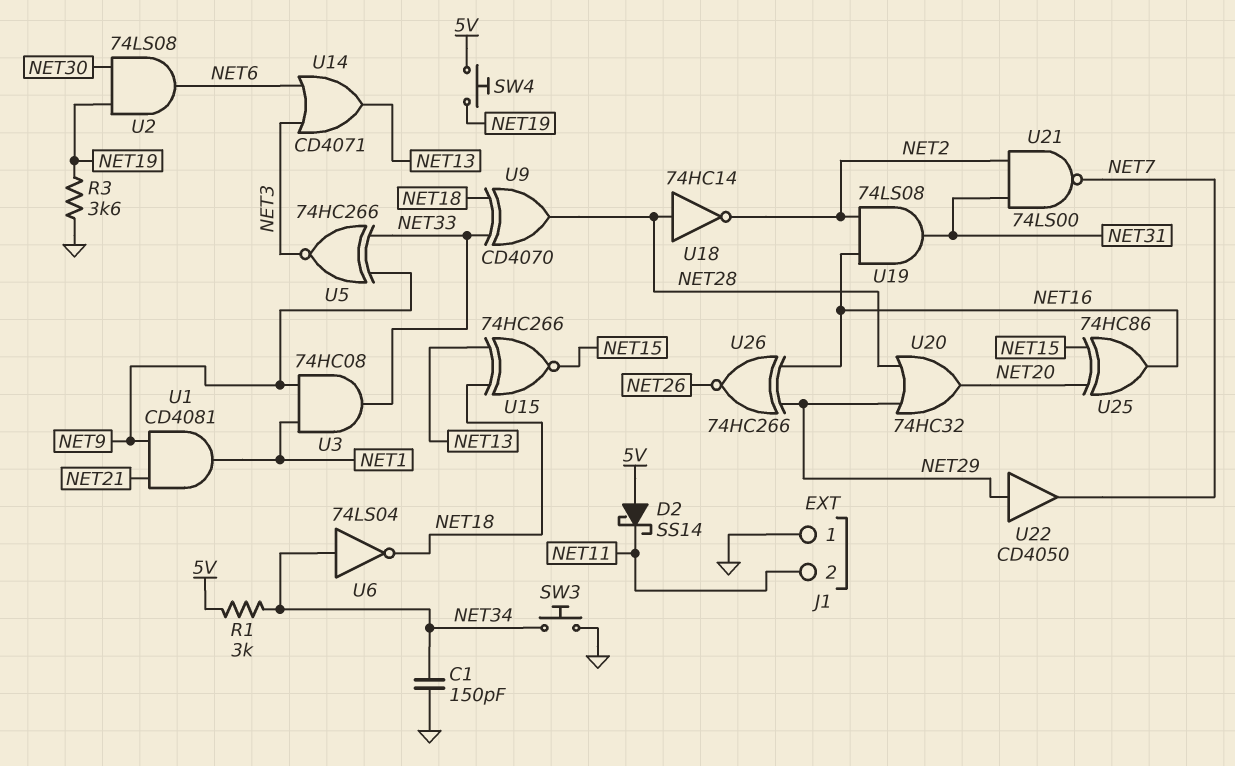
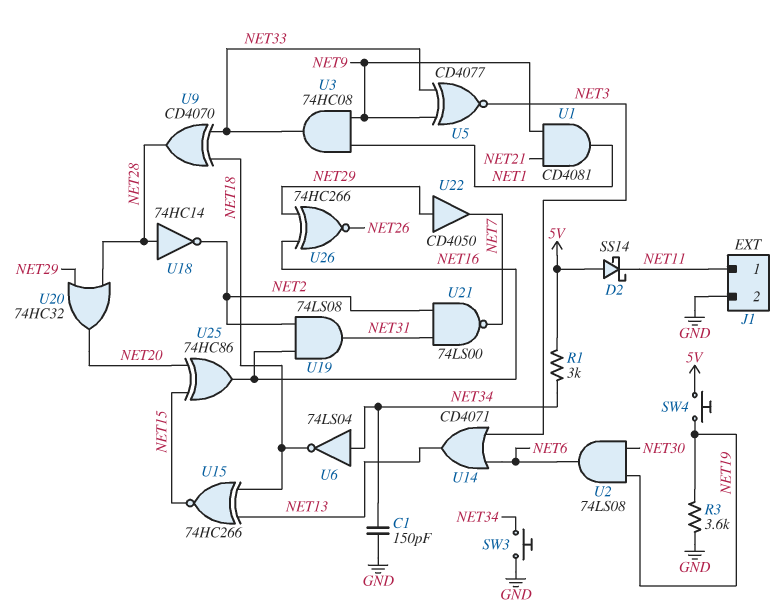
J1 pin 1: GND -> NET11
J1 pin 2: NET11 -> GND
U5: XNOR 74HC266 (in NET9, in NET33, out NET3) -> XNOR CD4077 (in NET9, in NET33, out NET3)

